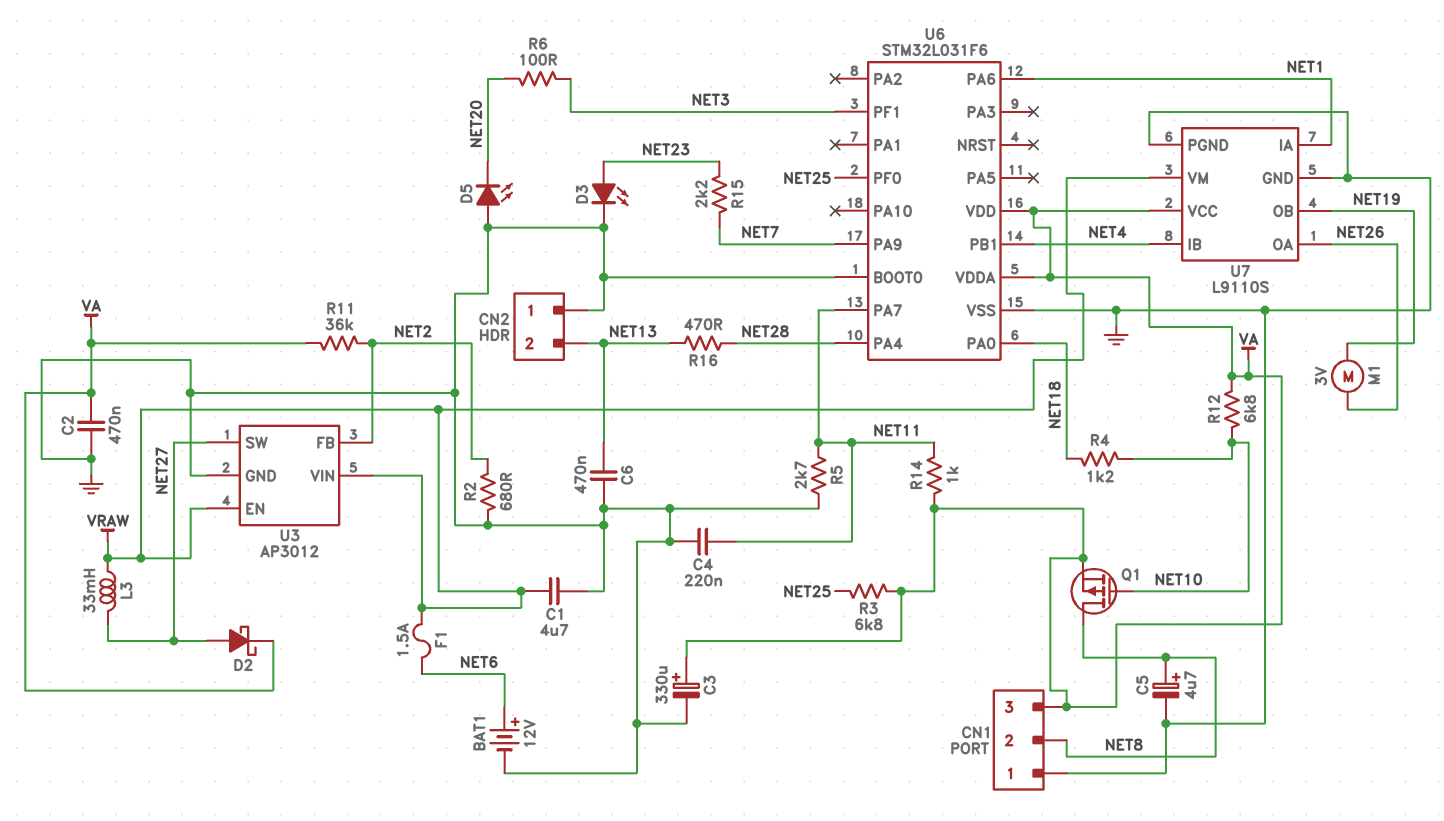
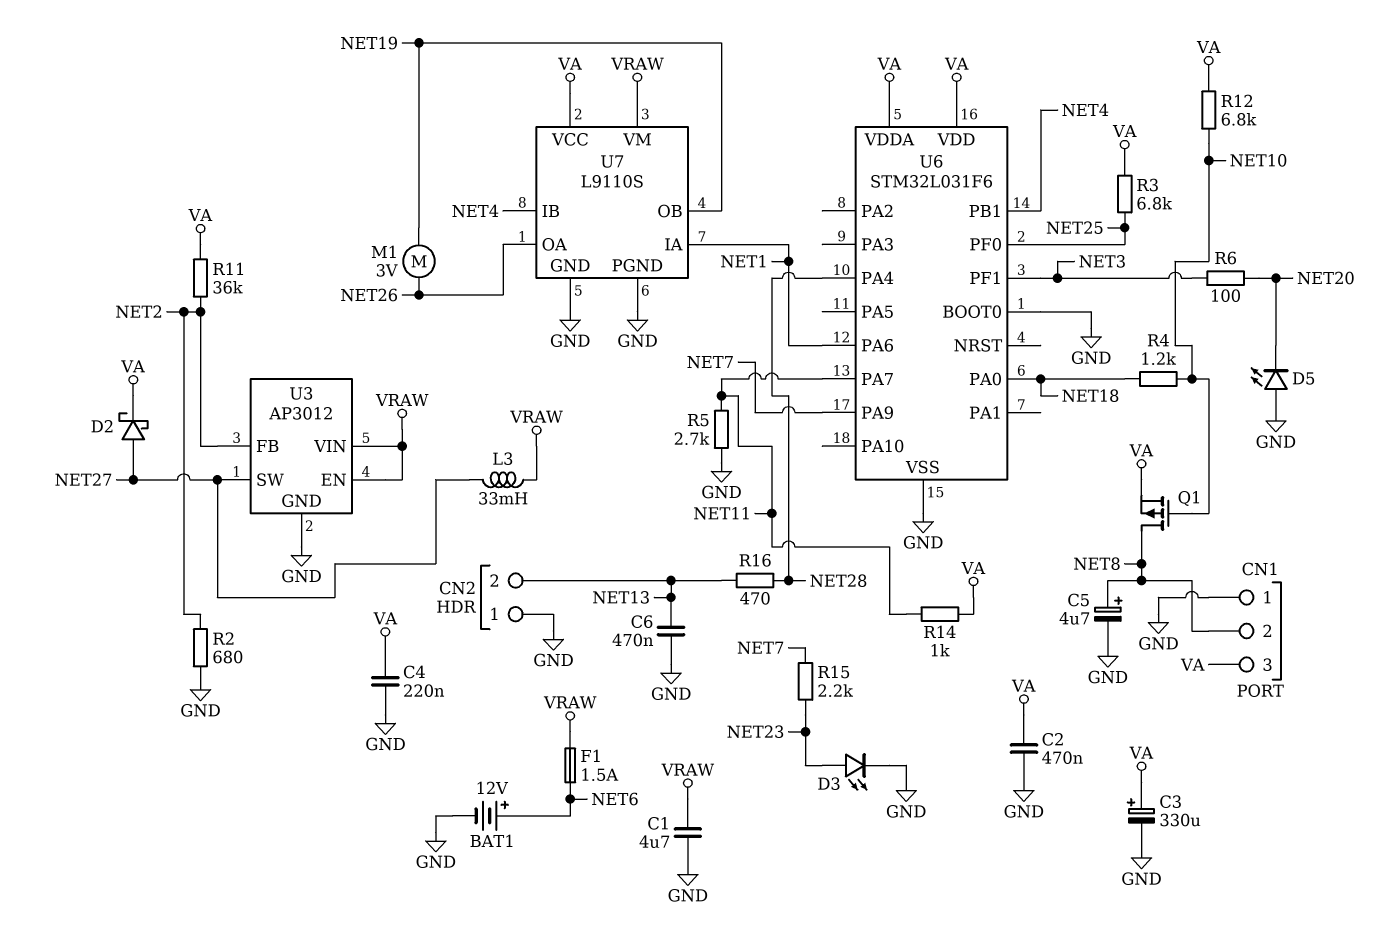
C4: 220nF (GND, NET11) -> 220nF (GND, VA)

